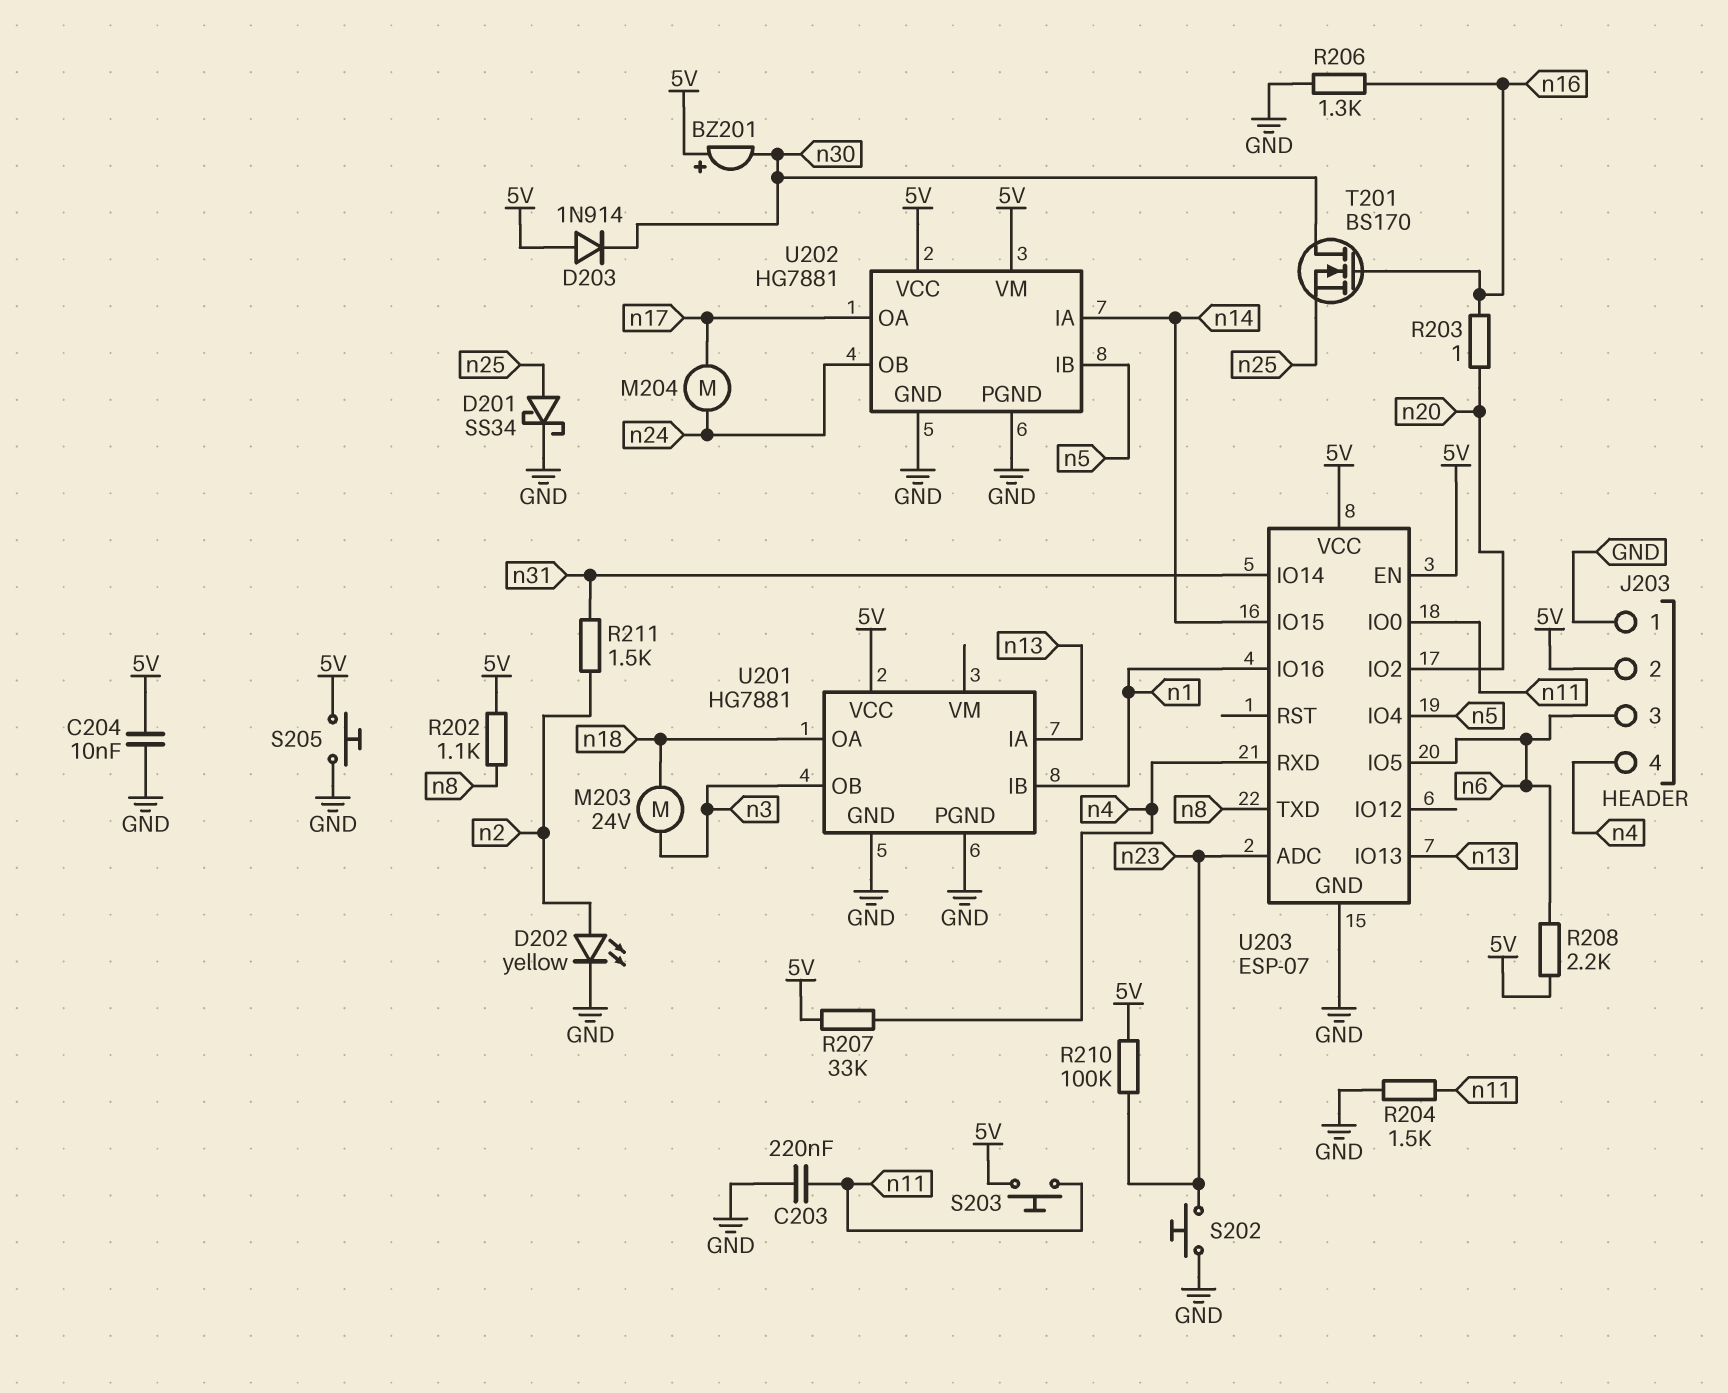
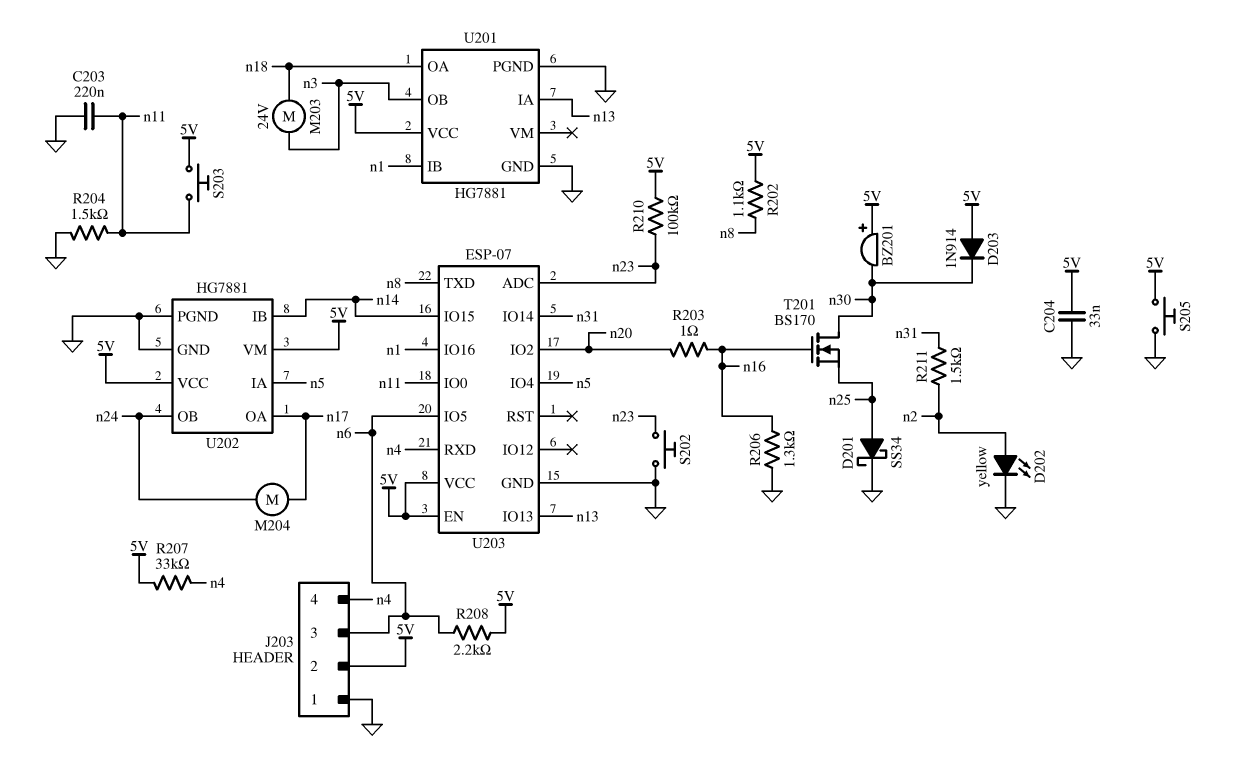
C204: 10nF (5V, GND) -> 33nF (5V, GND)
U202 pin IA: n14 -> n5
U202 pin IB: n5 -> n14

